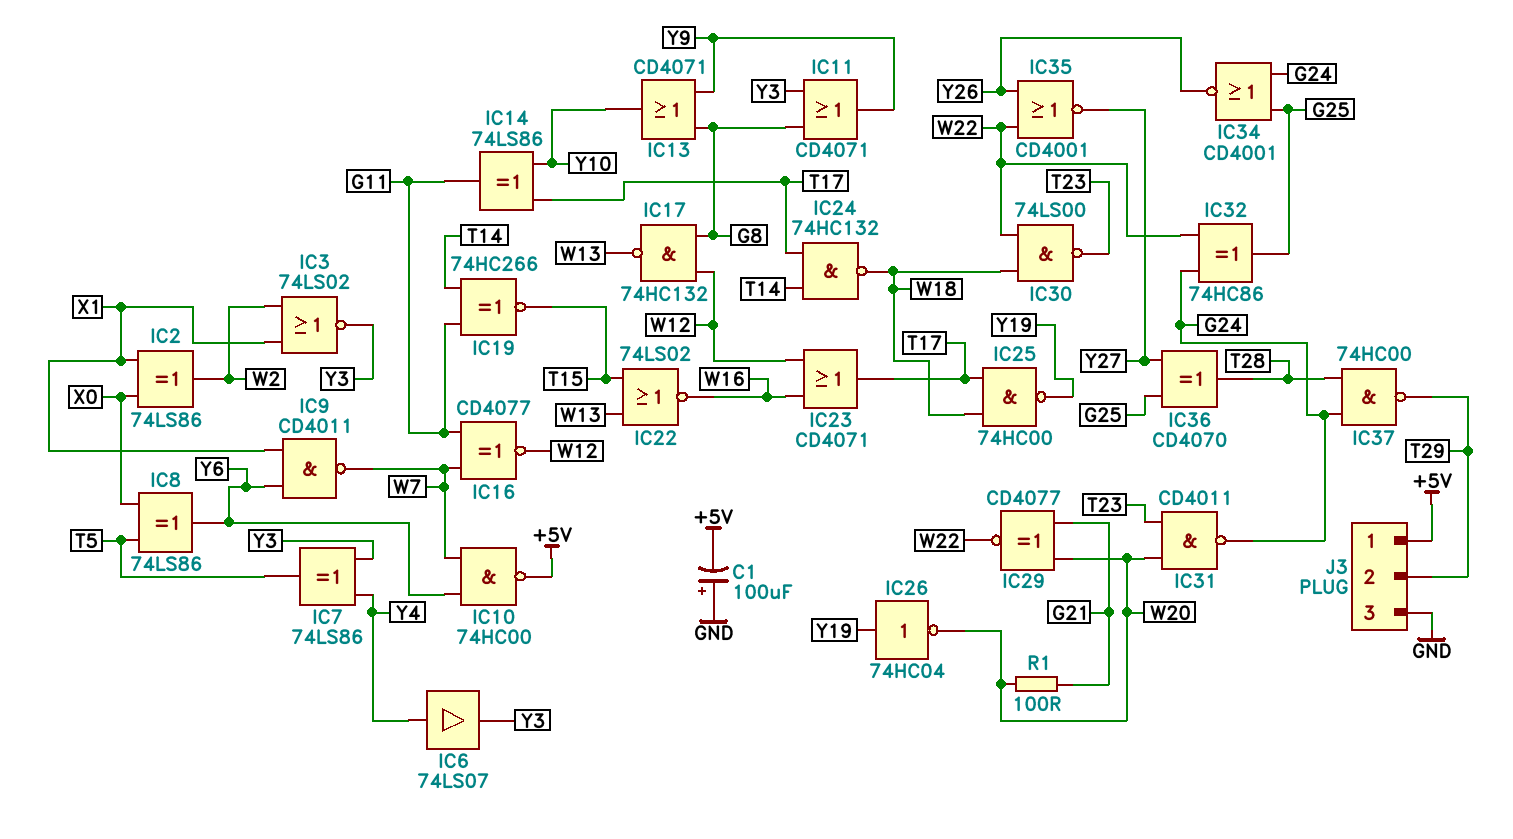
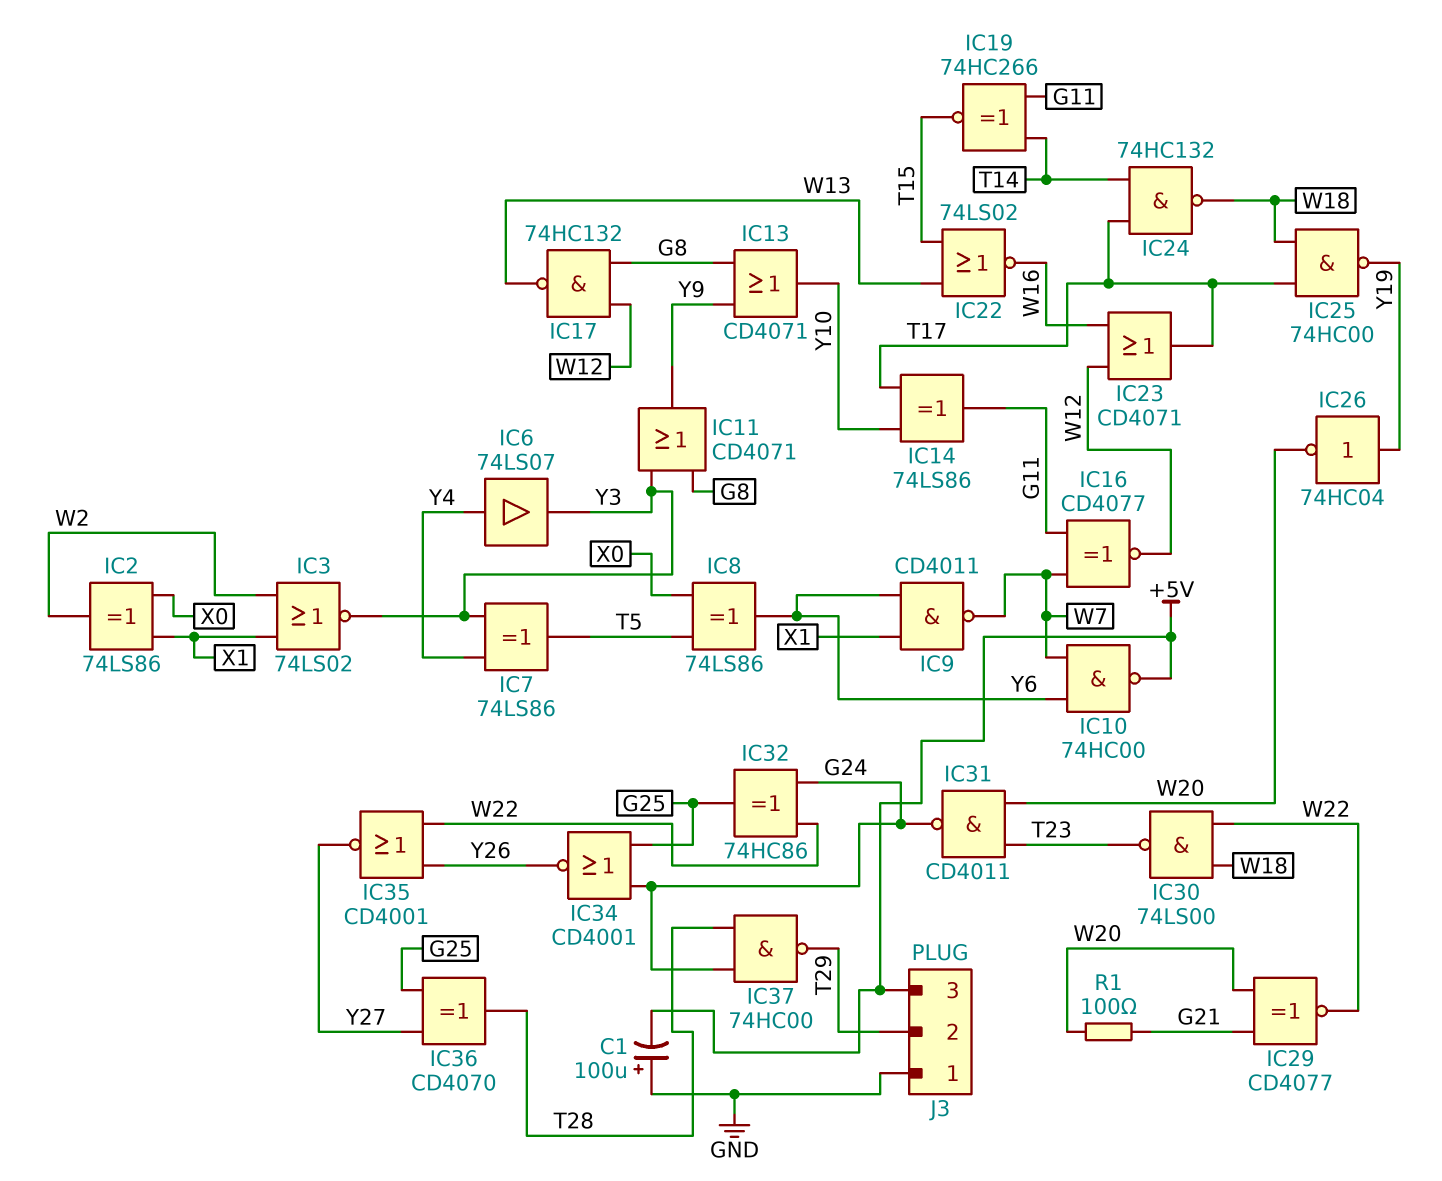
J3 pin 1: +5V -> GND
J3 pin 3: GND -> +5V

